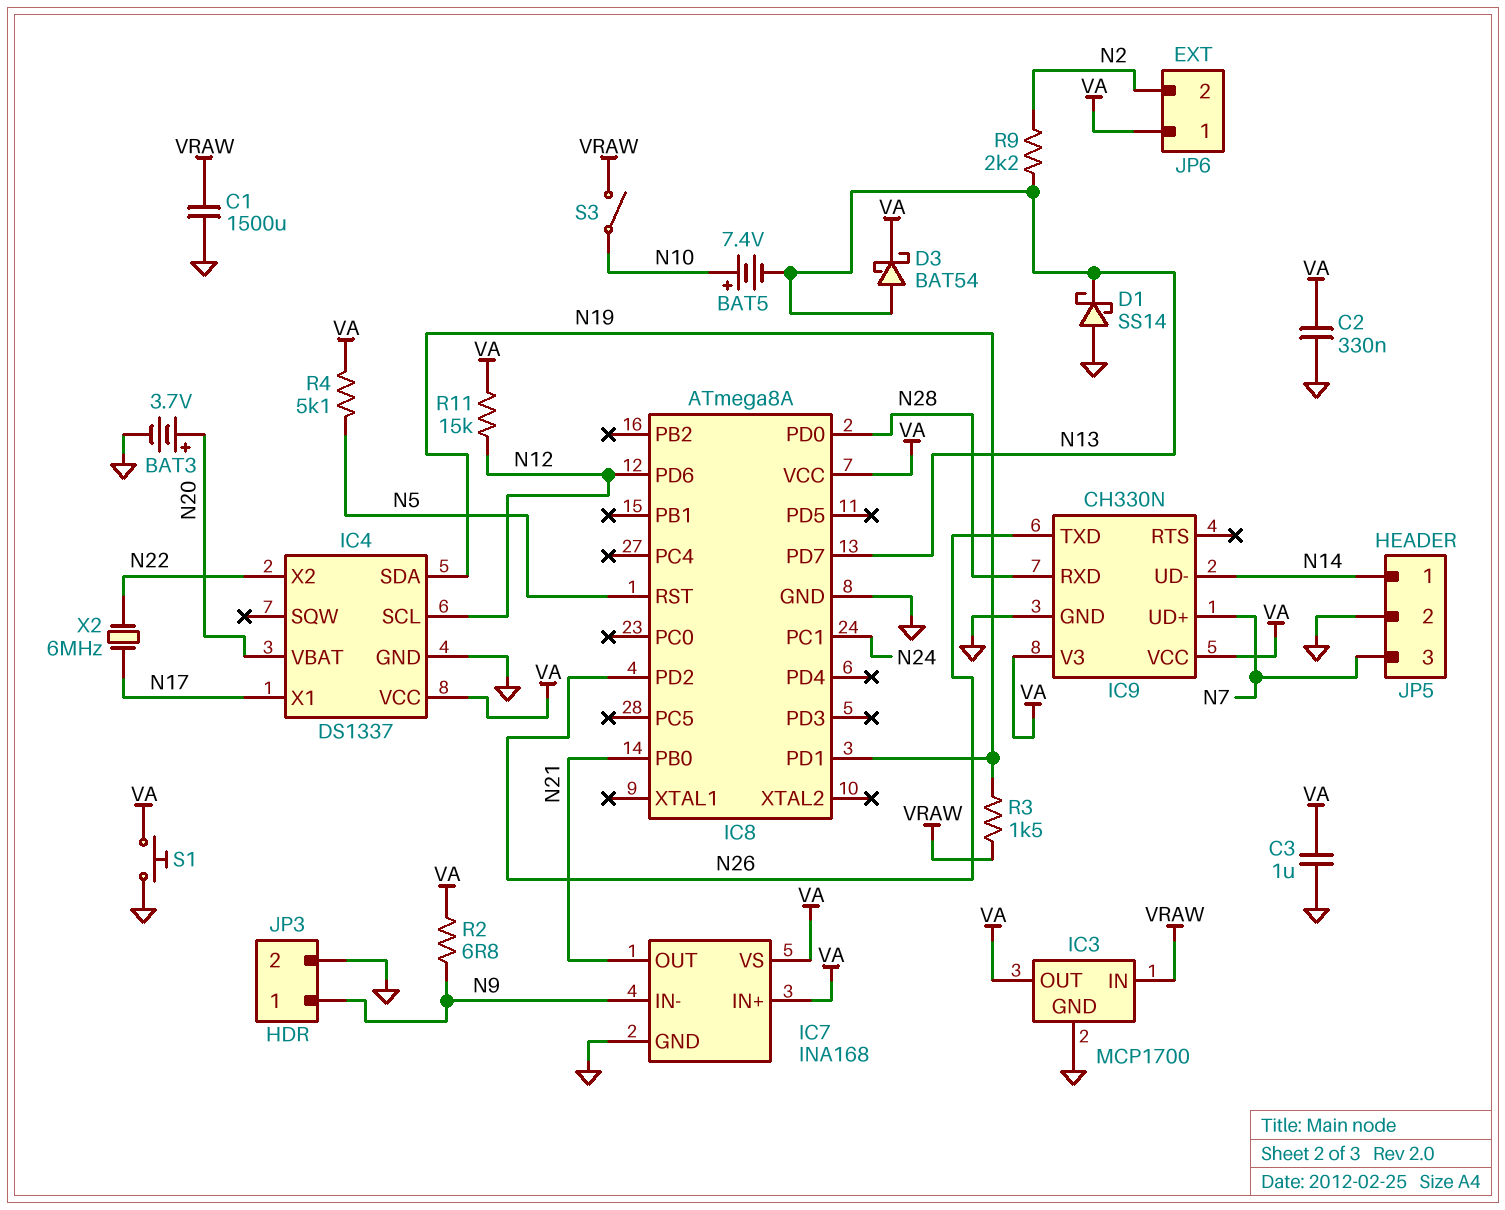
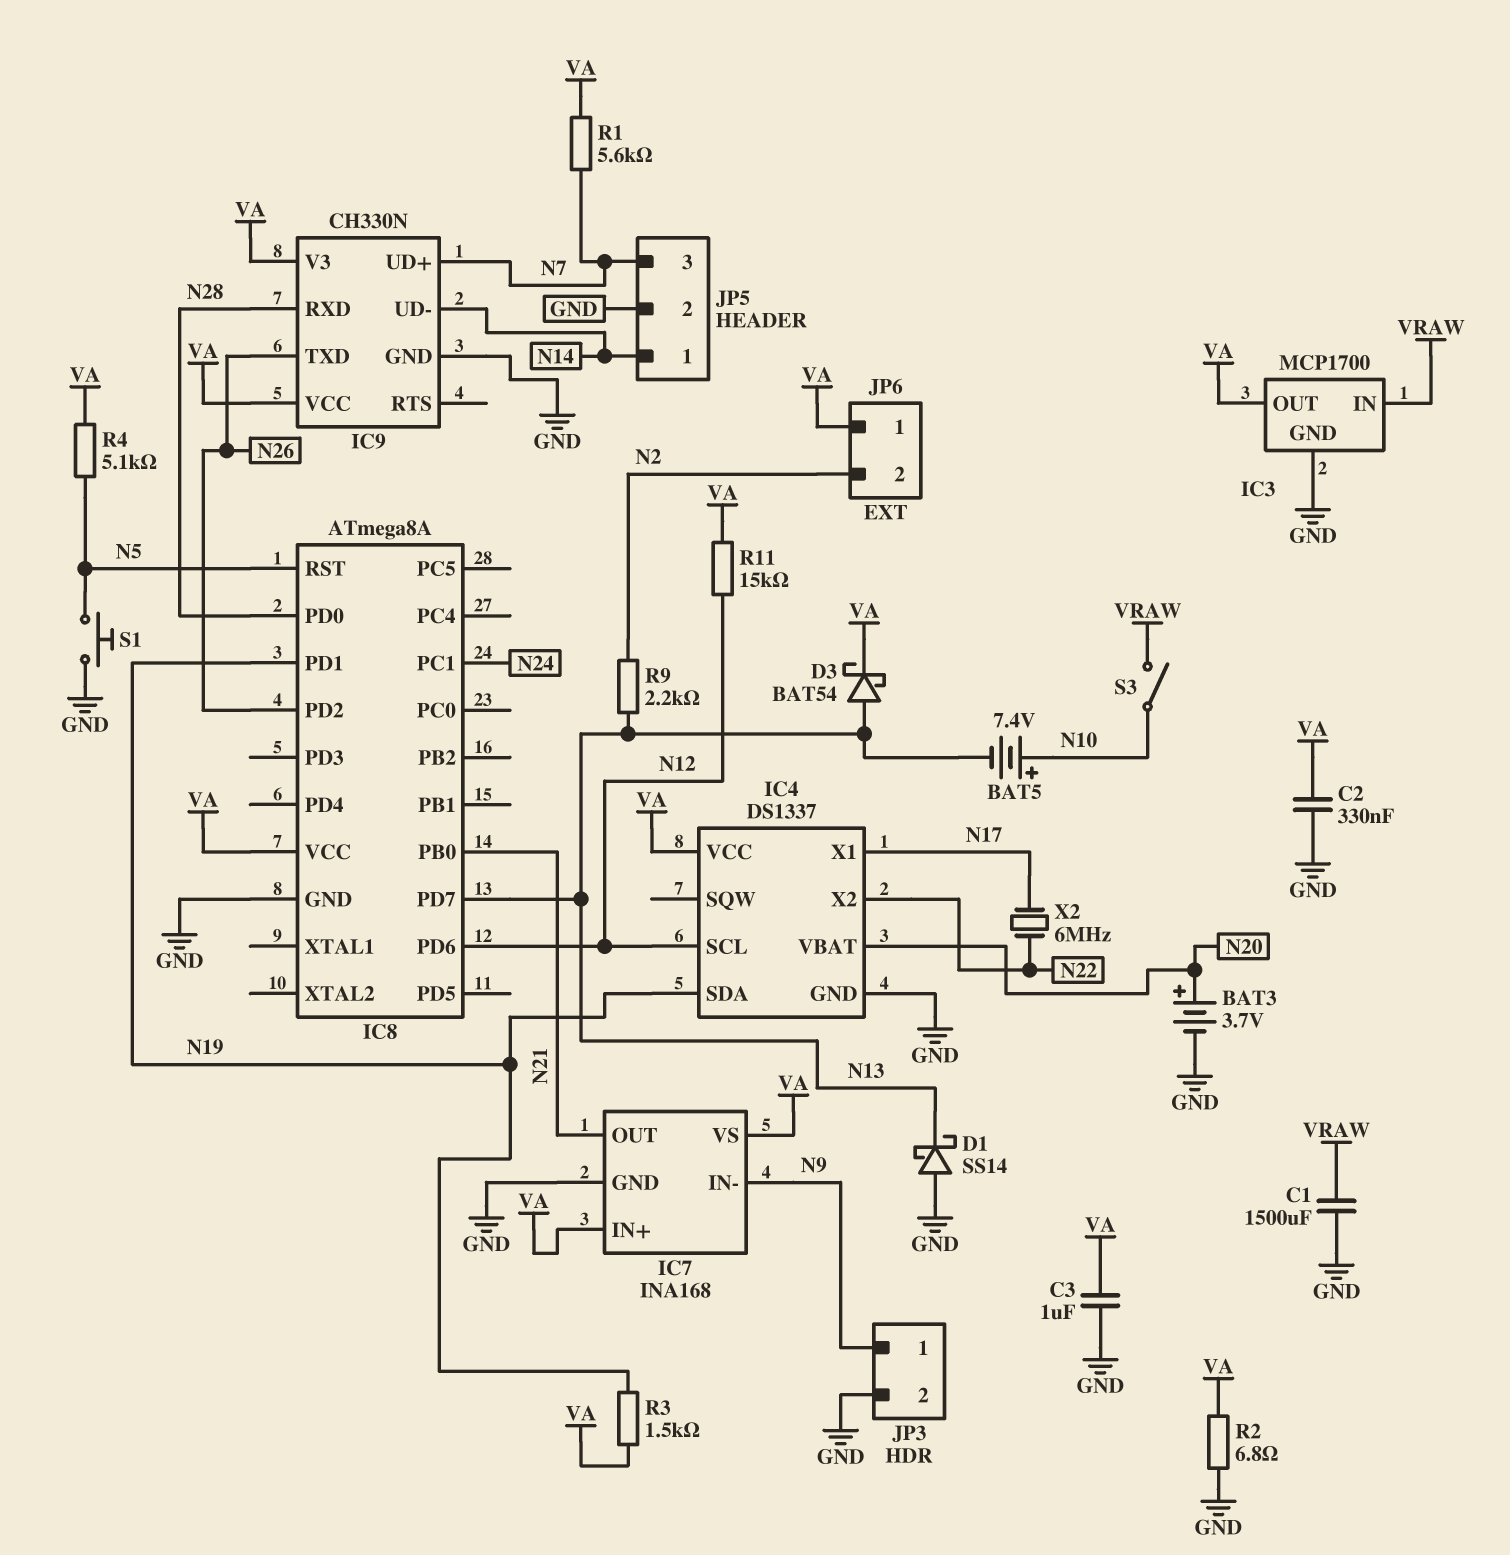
R1: none -> 5.6k (N7, VA)
R2: 6.8 (N9, VA) -> 6.8 (GND, VA)
R3: 1.5k (N19, VRAW) -> 1.5k (N19, VA)
S1: button (GND, VA) -> button (GND, N5)

